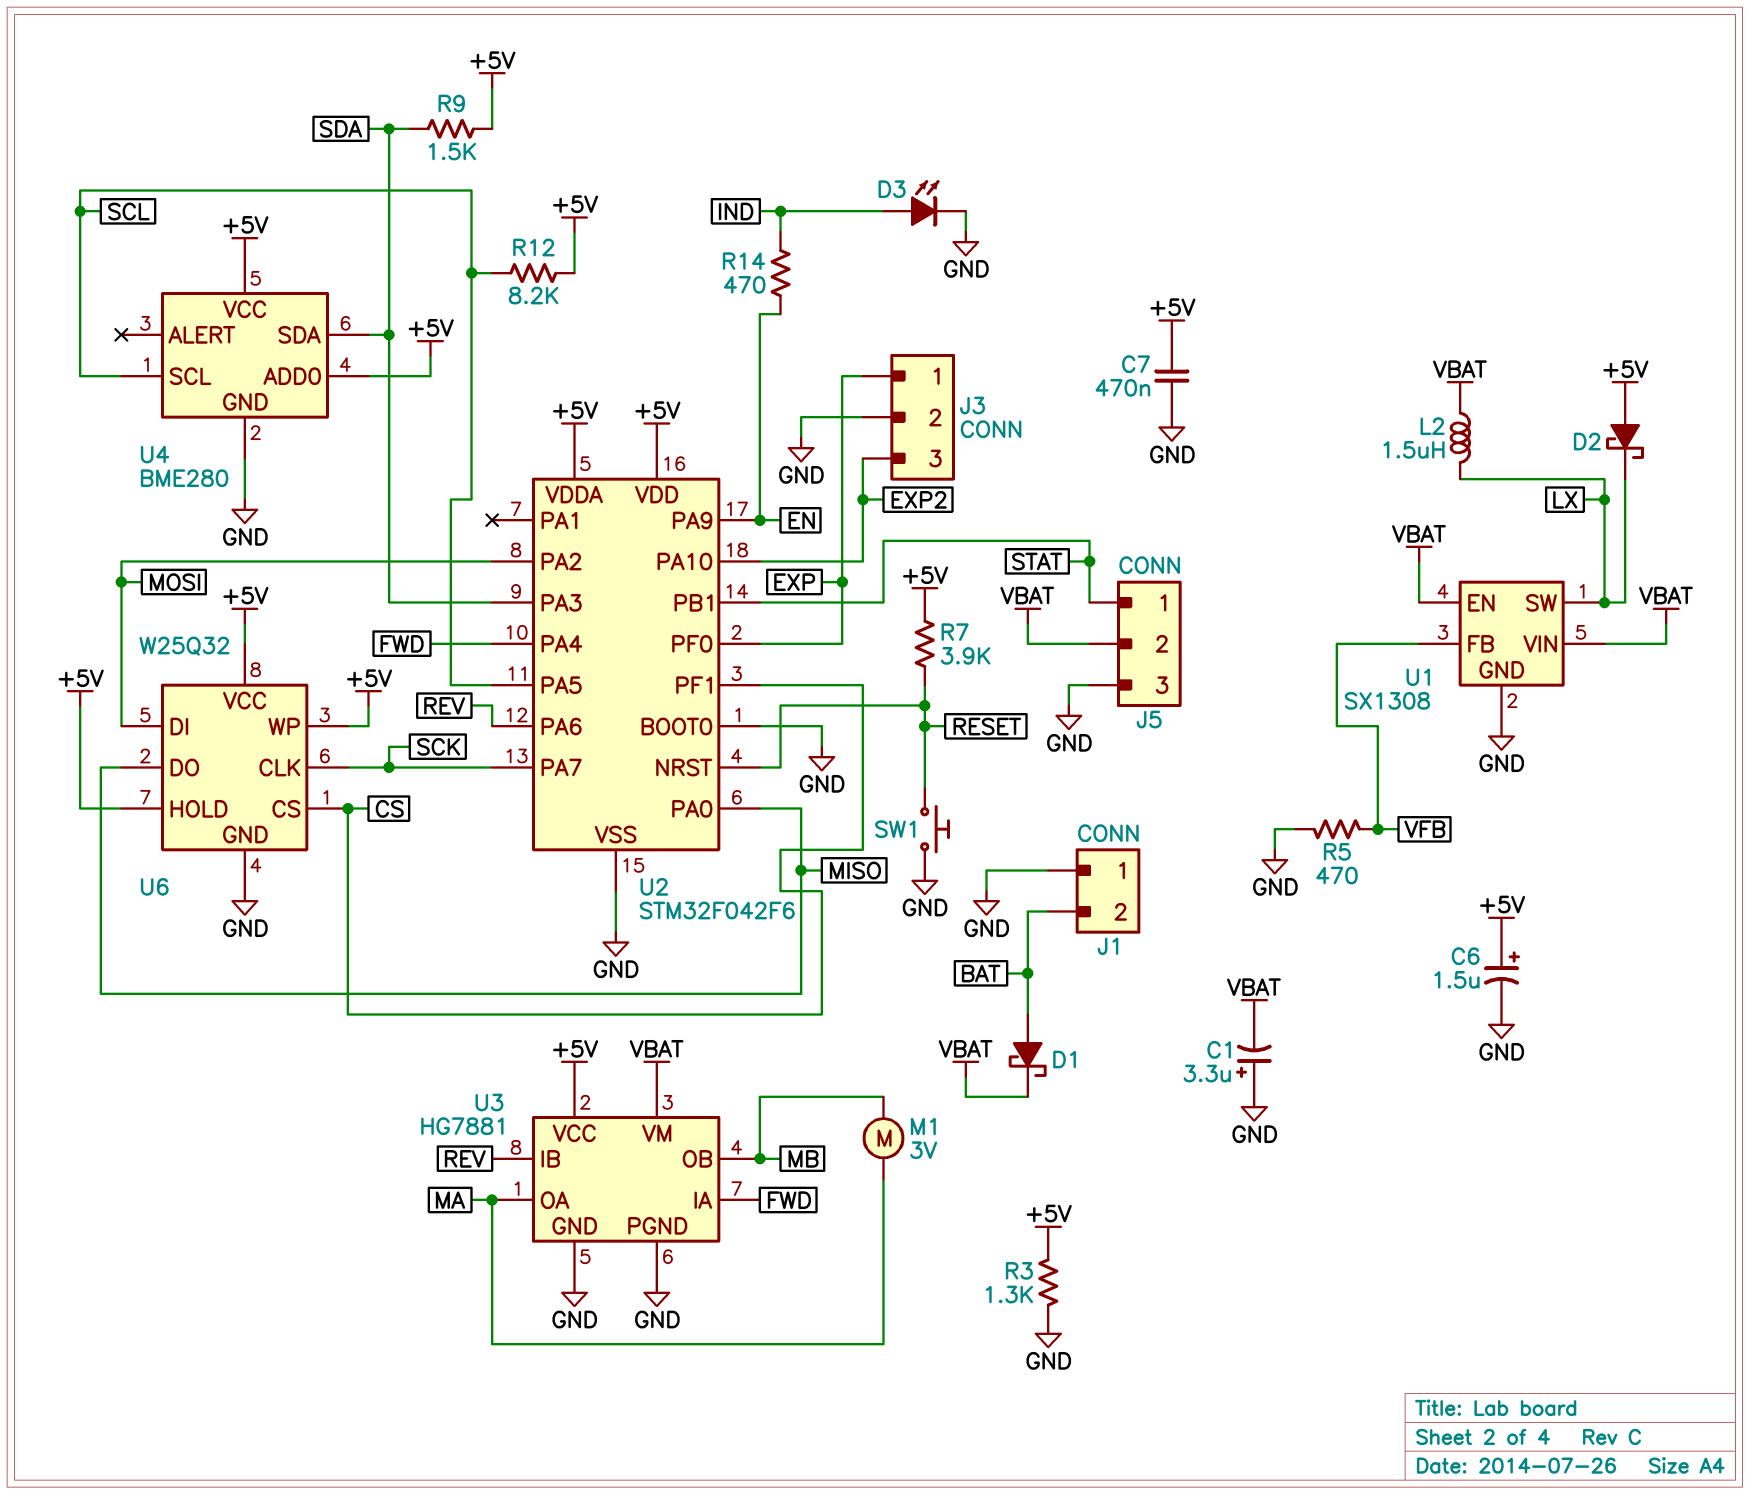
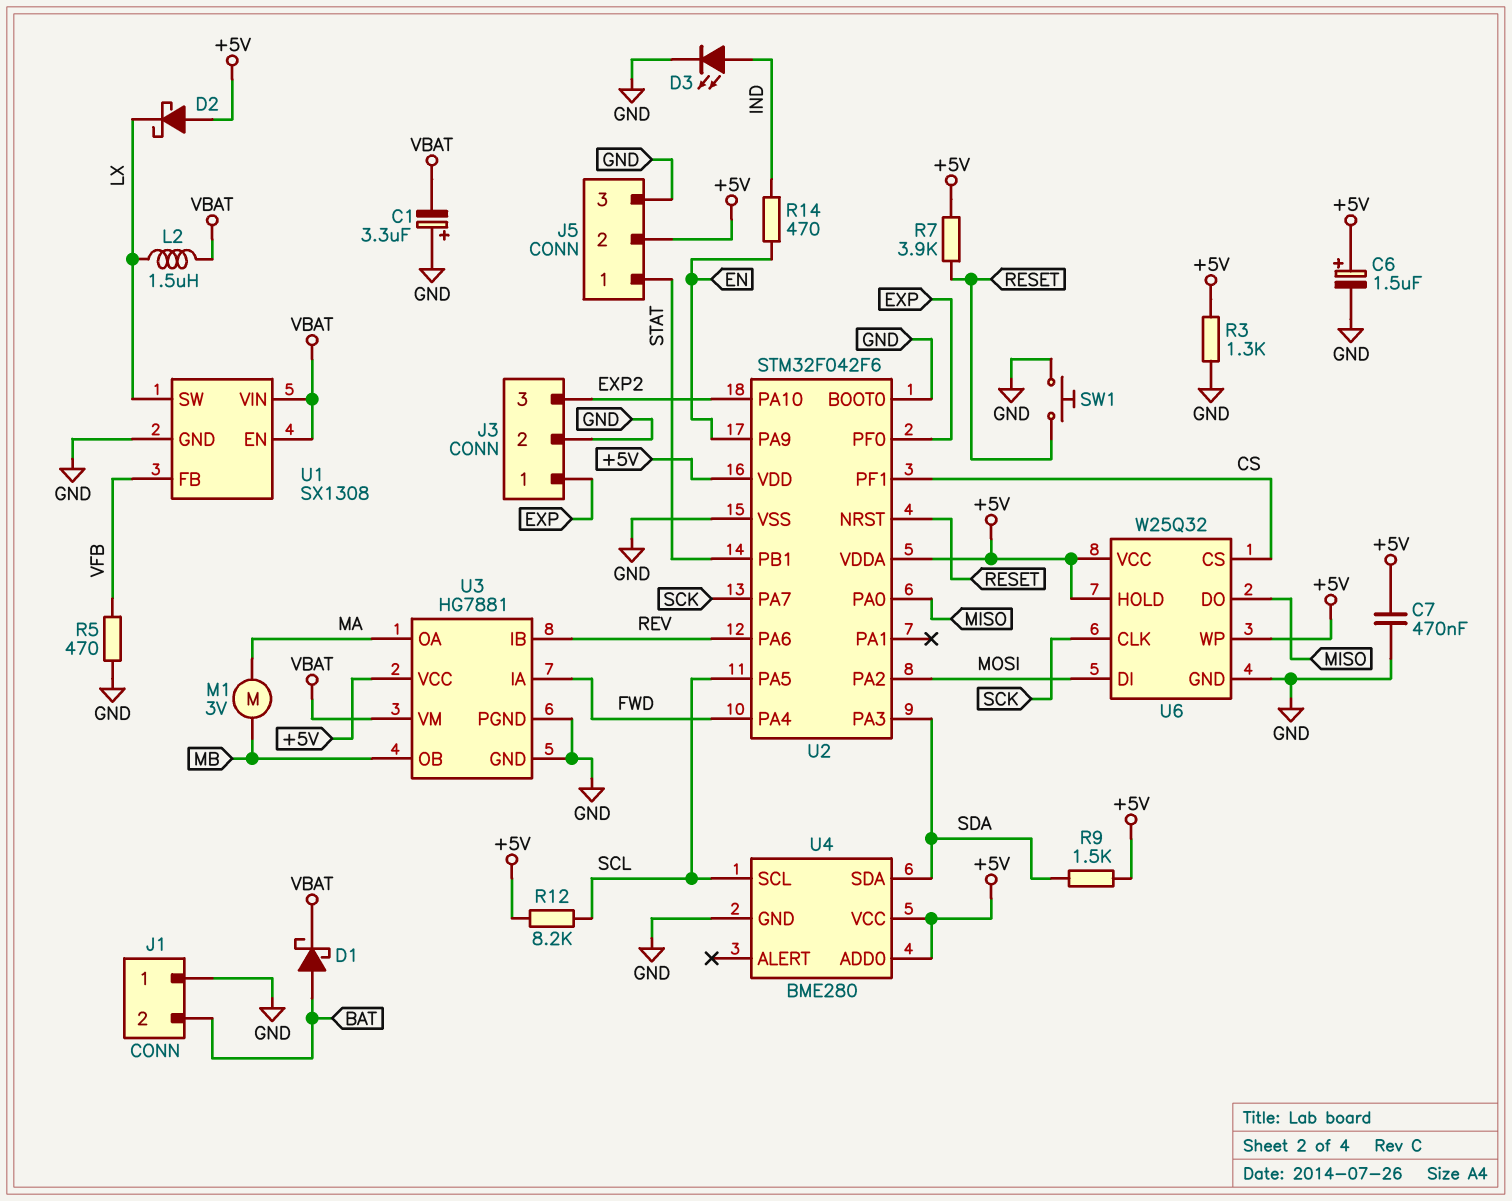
J5 pin 2: VBAT -> +5V

